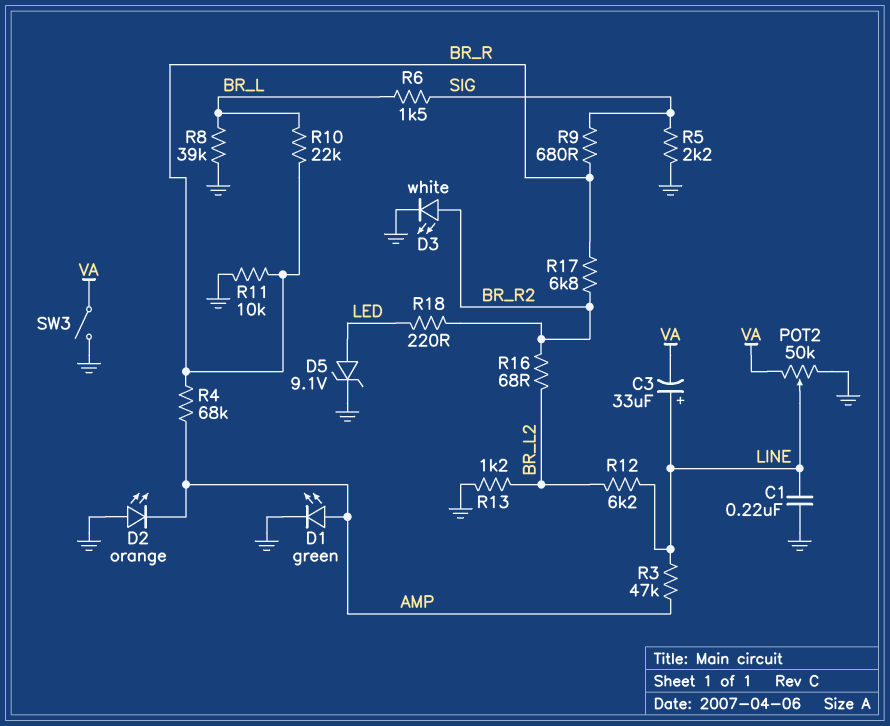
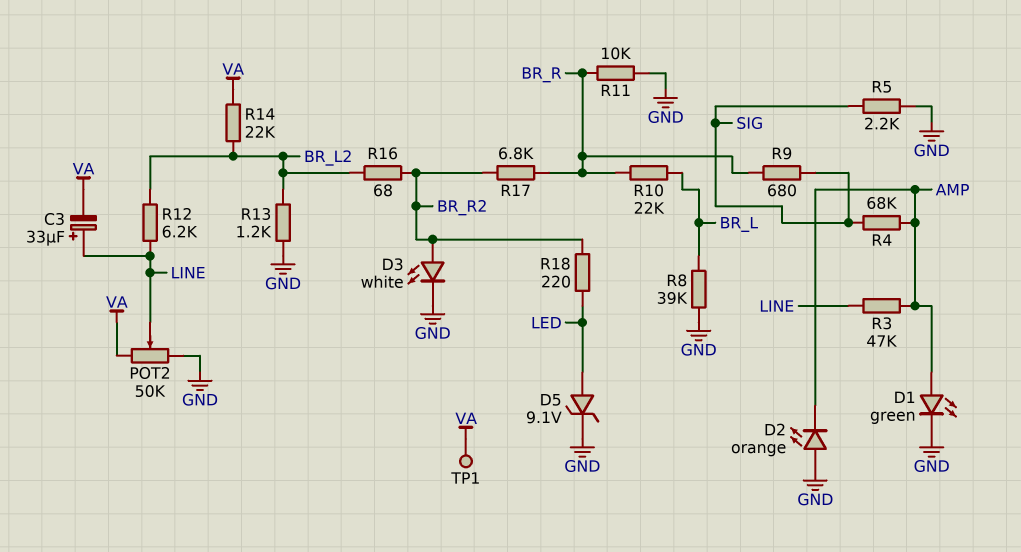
C1: 220nF (GND, LINE) -> none
R4: 68k (AMP, BR_R) -> 68k (AMP, SIG)
R6: 1.5k (BR_L, SIG) -> none
R14: none -> 22k (BR_L2, VA)
SW3: switch (GND, VA) -> none
TP1: none -> test point (VA)

